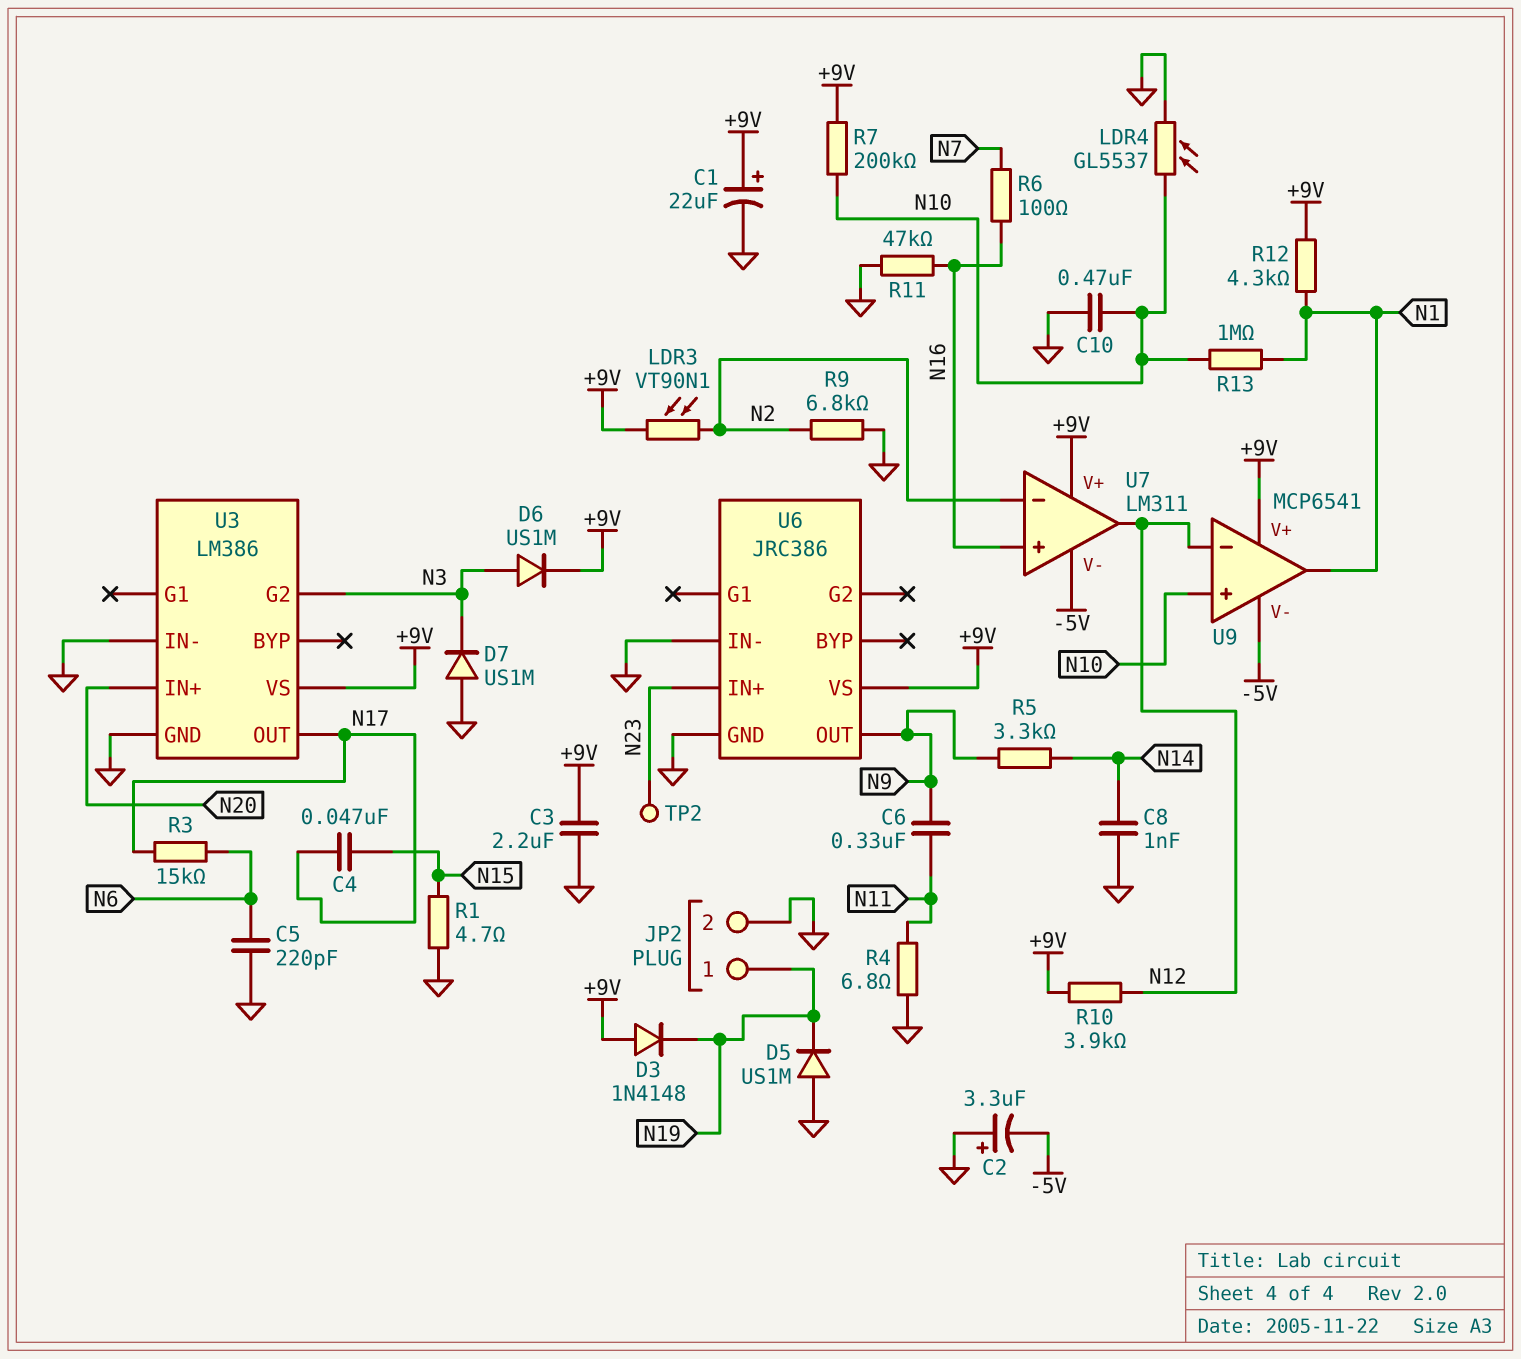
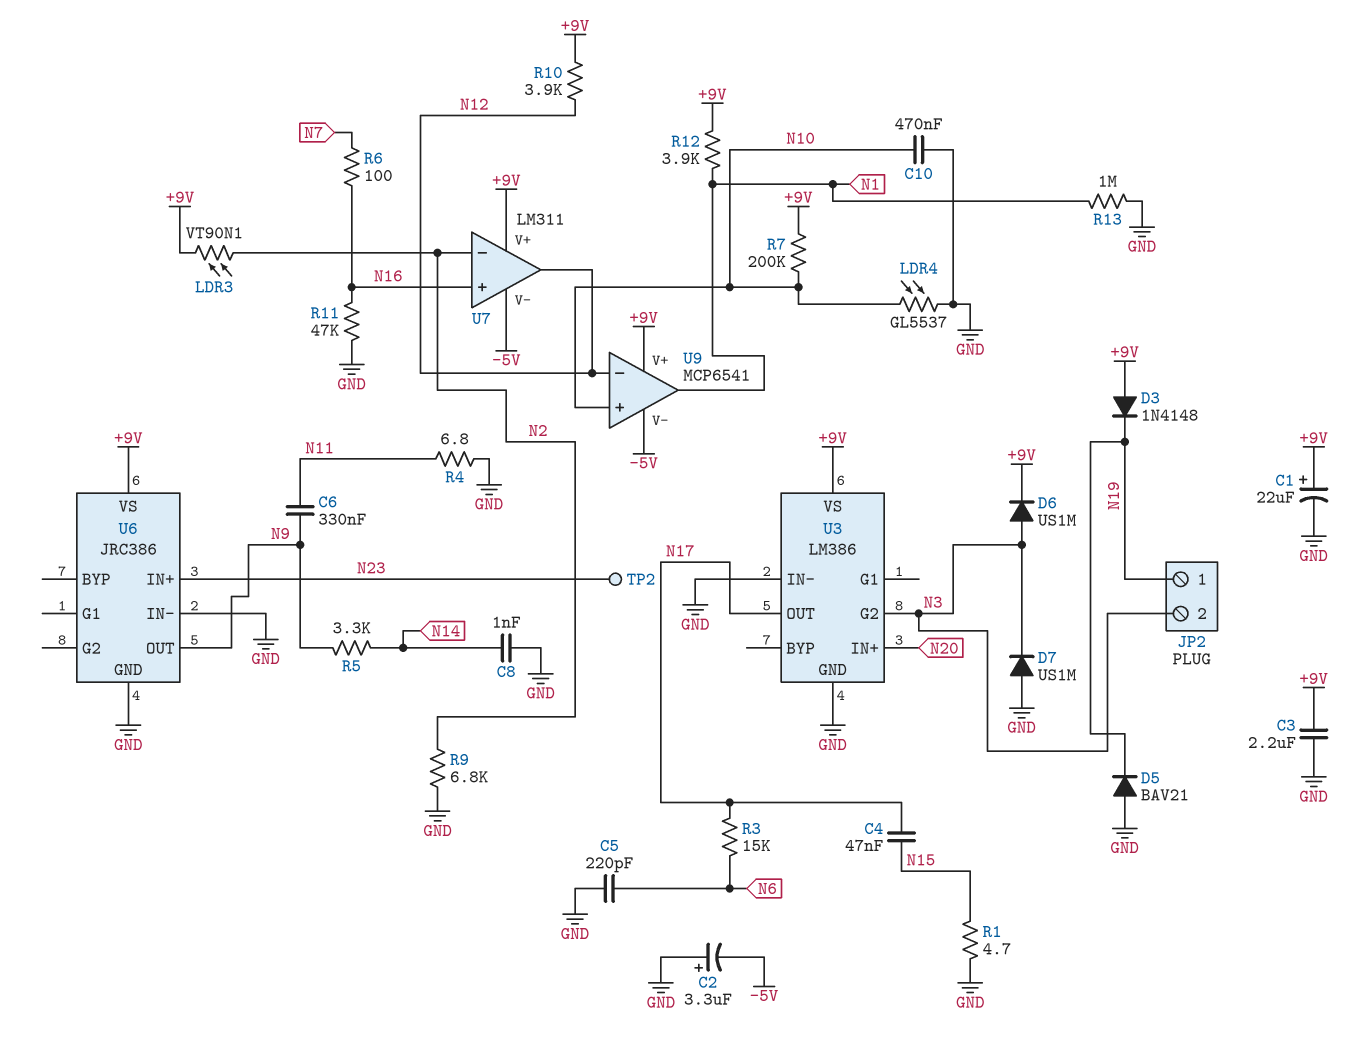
D5: diode US1M (A GND, K N19) -> diode BAV21 (A GND, K N19)
JP2 pin 2: GND -> N3
R12: 4.3k (+9V, N1) -> 3.9k (+9V, N1)
R13: 1M (N1, N10) -> 1M (GND, N1)

